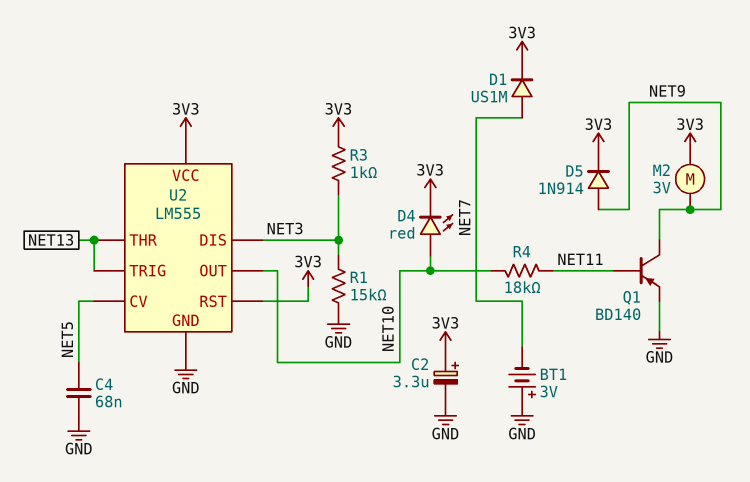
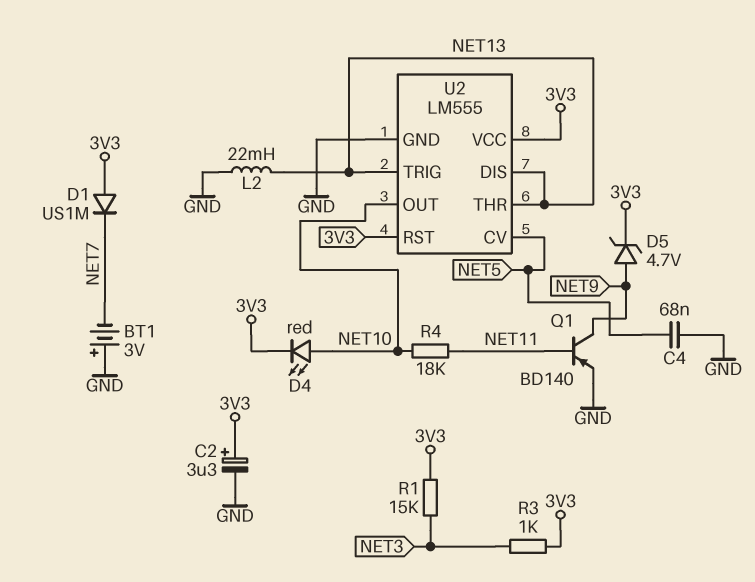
D1: diode US1M (A NET7, K 3V3) -> diode US1M (A 3V3, K NET7)
D5: diode 1N914 (A NET9, K 3V3) -> zener 4.7V (A NET9, K 3V3)
L2: none -> 22mH (GND, NET13)
M2: motor 3V (3V3, NET9) -> none
R1: 15k (GND, NET3) -> 15k (3V3, NET3)
U2 pin DIS: NET3 -> NET13

